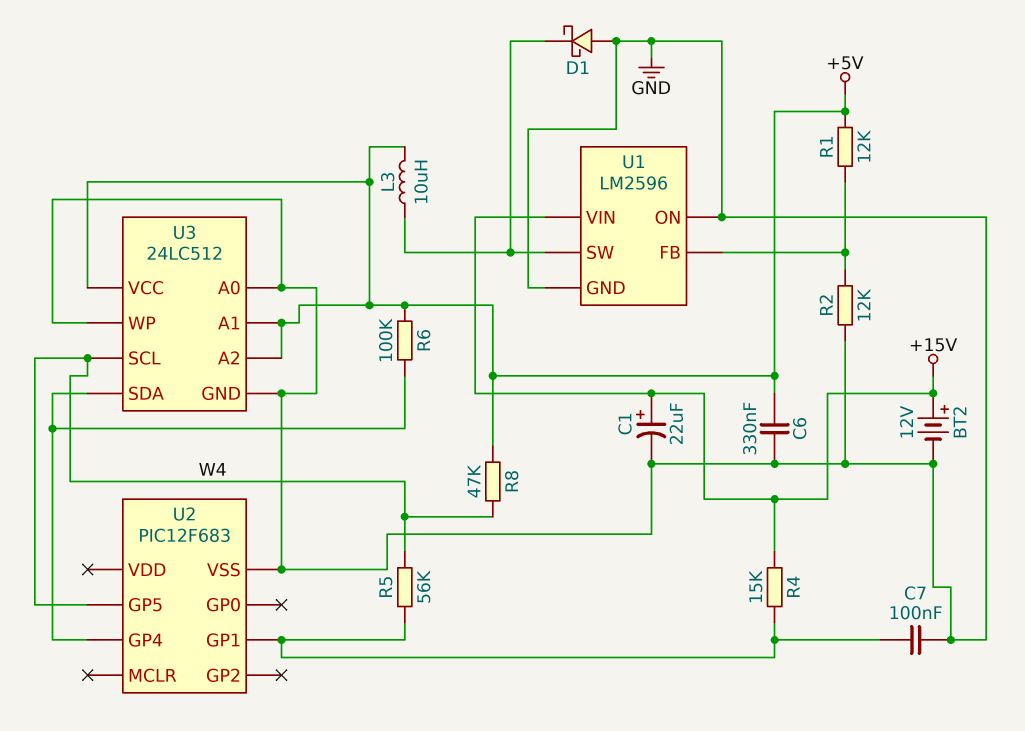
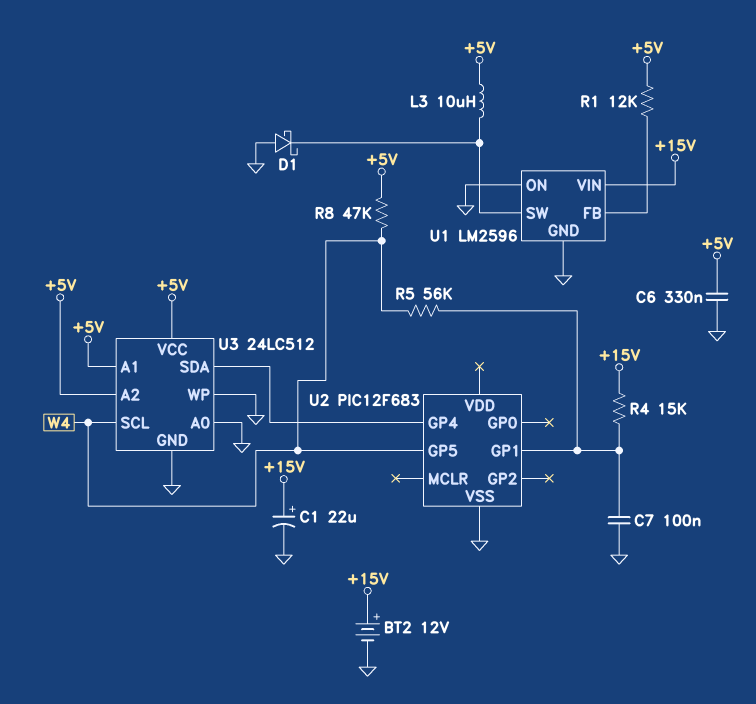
R2: 12k (GND, U1/FB) -> none
R6: 100k (+5V, U2/GP4) -> none

